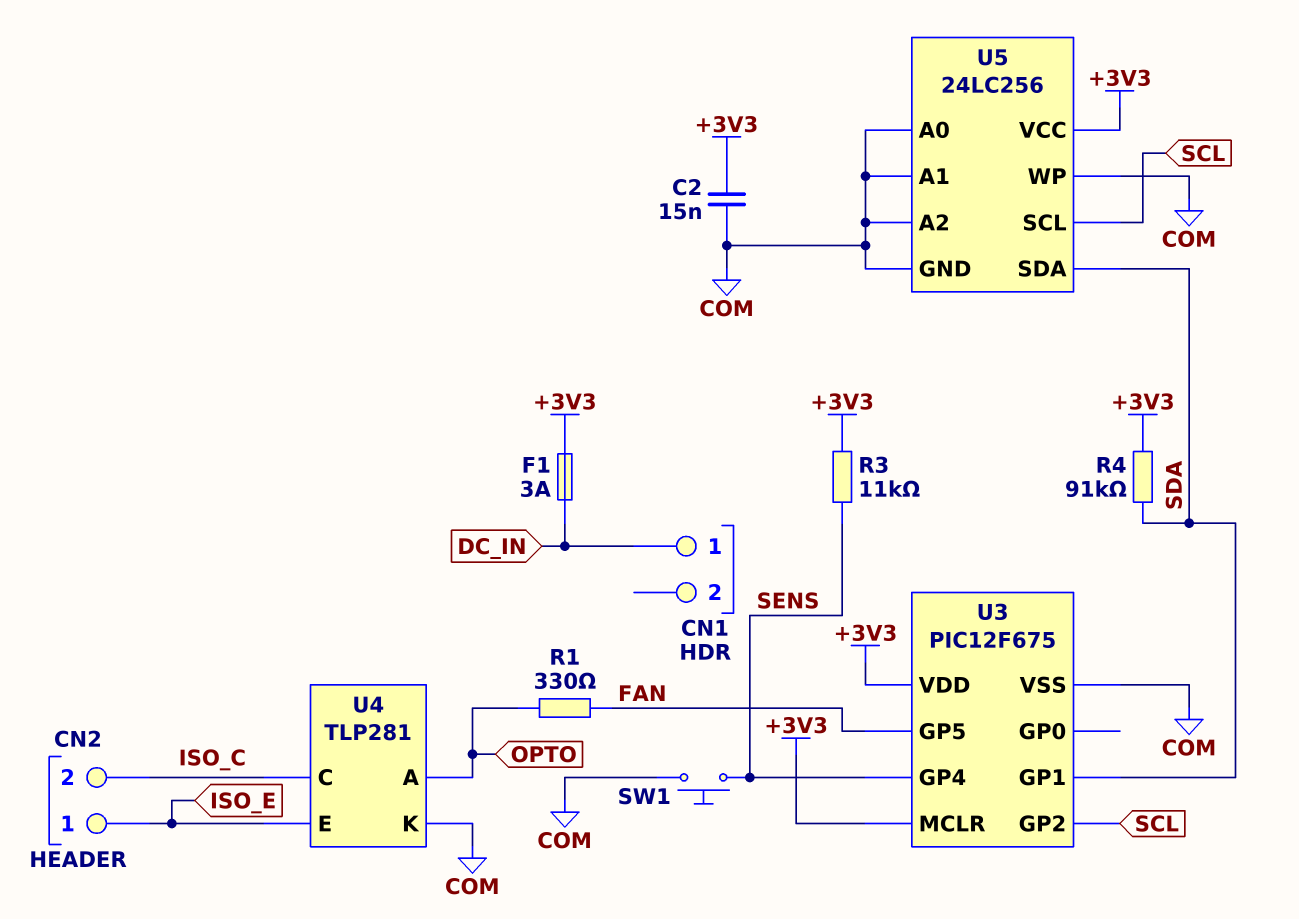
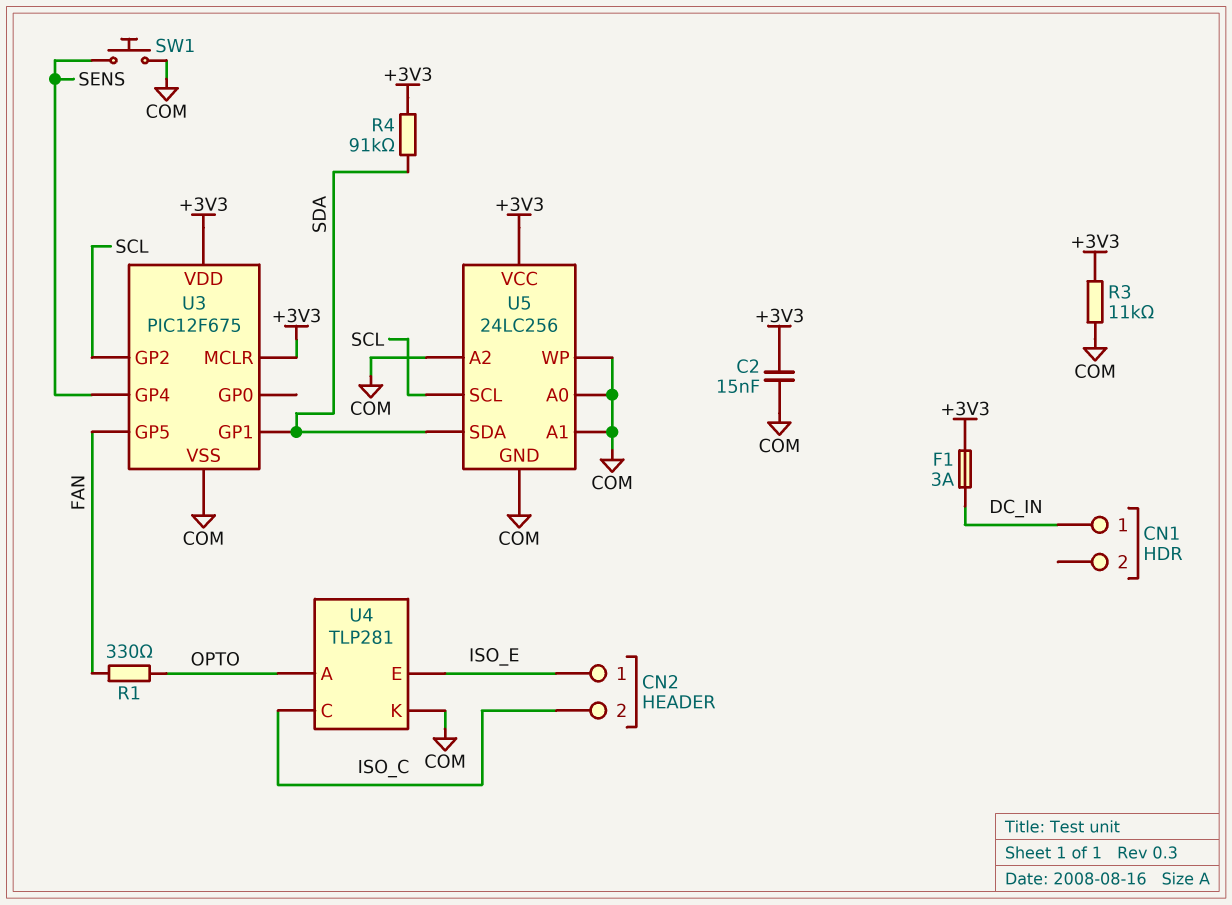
R3: 11k (+3V3, SENS) -> 11k (+3V3, COM)

